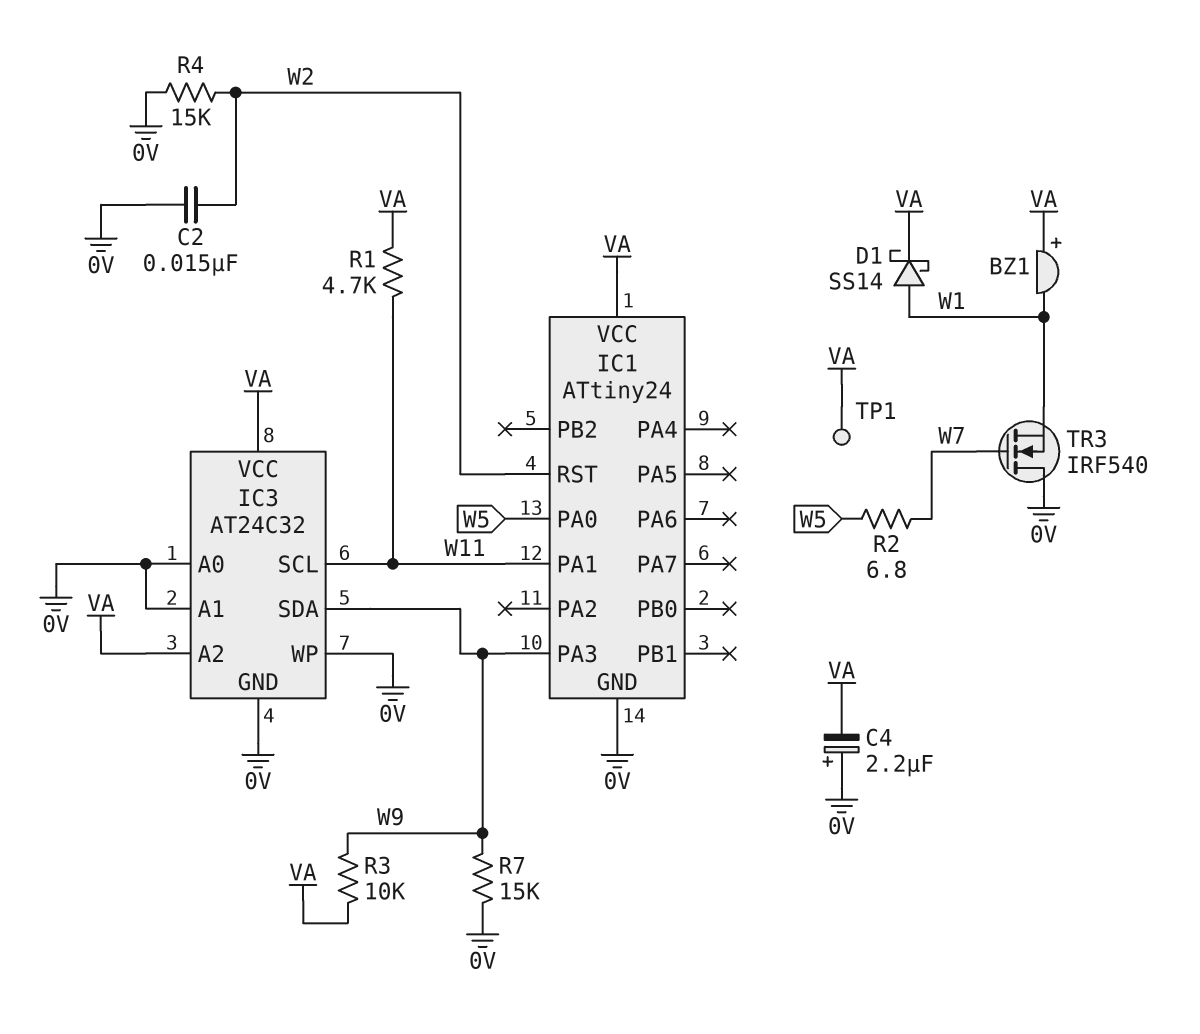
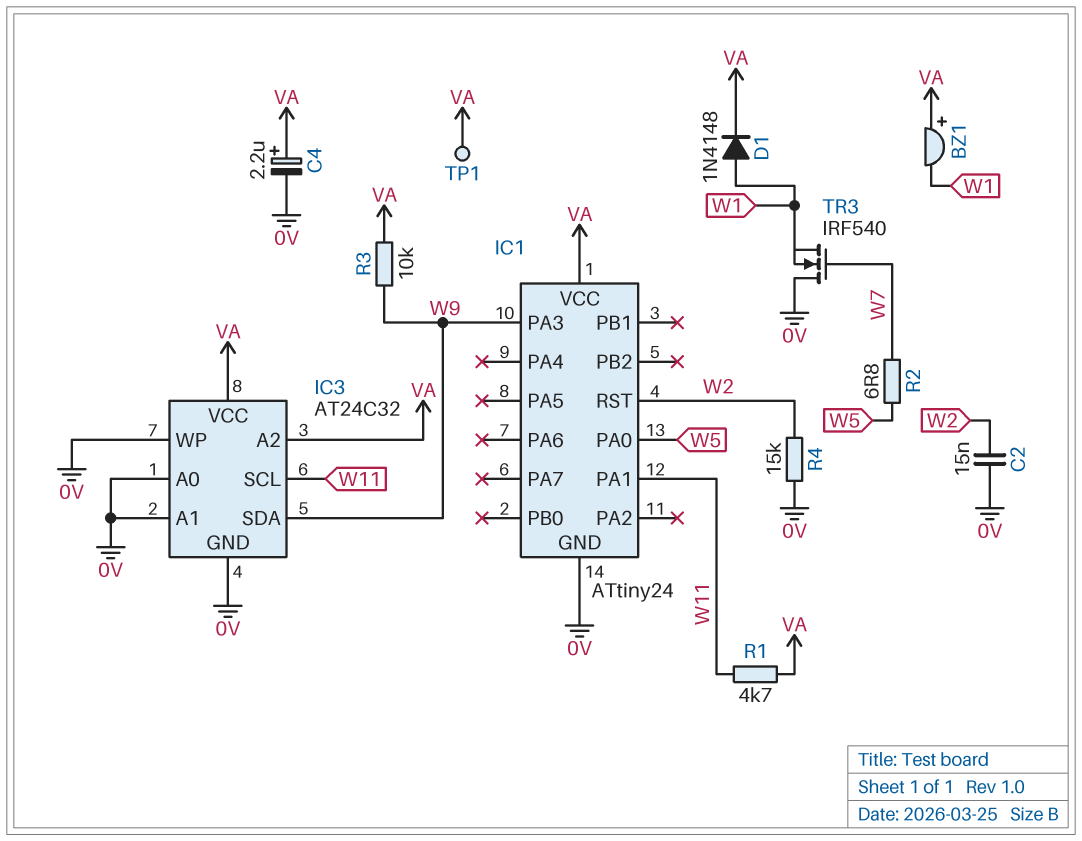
C4: 2.2uF (plus 0V, minus VA) -> 2.2uF (plus VA, minus 0V)
D1: schottky SS14 (A W1, K VA) -> diode 1N4148 (A W1, K VA)
R7: 15k (0V, W9) -> none

